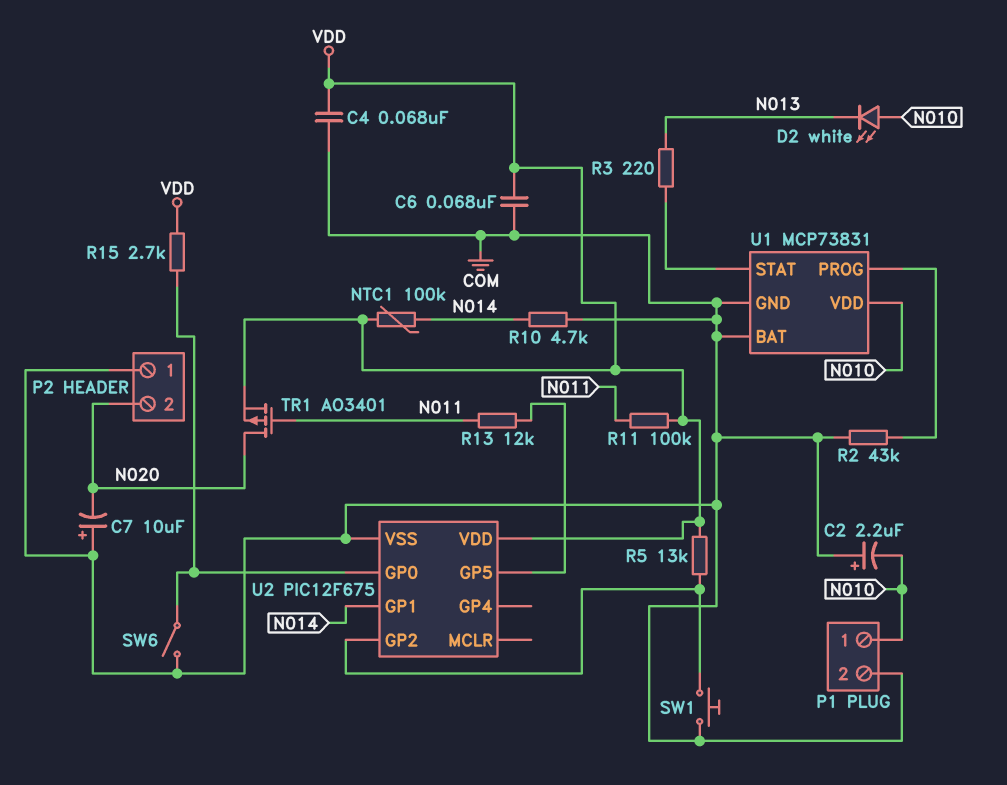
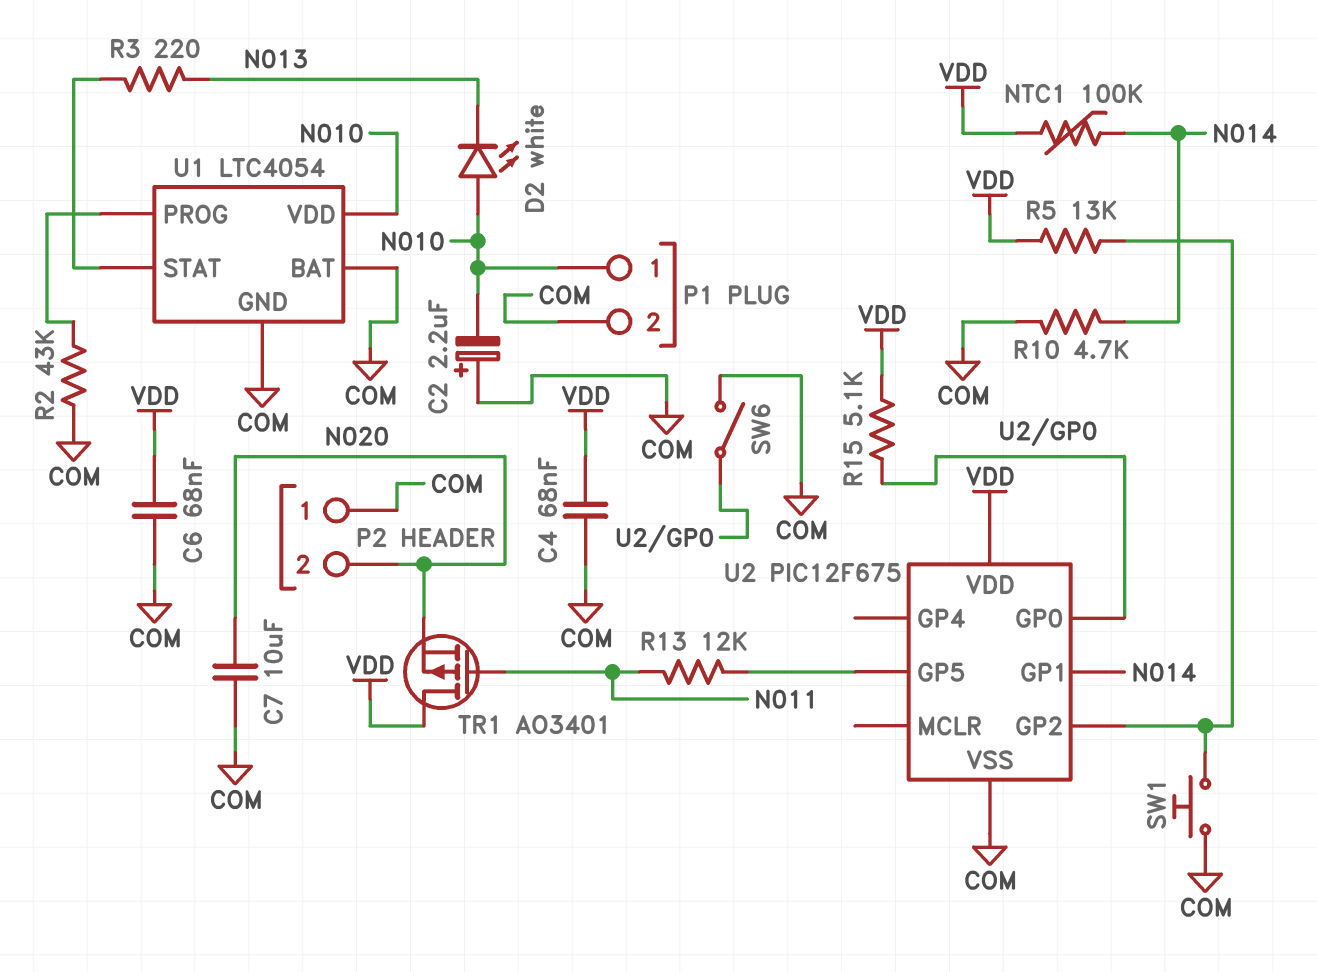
C7: 10uF (plus COM, minus N020) -> 10uF (COM, N020)
R11: 100k (N011, VDD) -> none
R15: 2.7k (U2/GP0, VDD) -> 5.1k (U2/GP0, VDD)
TR1: PMOS AO3401 (G N011, D N020, S VDD) -> PMOS AO3401 (G N011, D VDD, S N020)
U1: MCP73831 -> LTC4054

